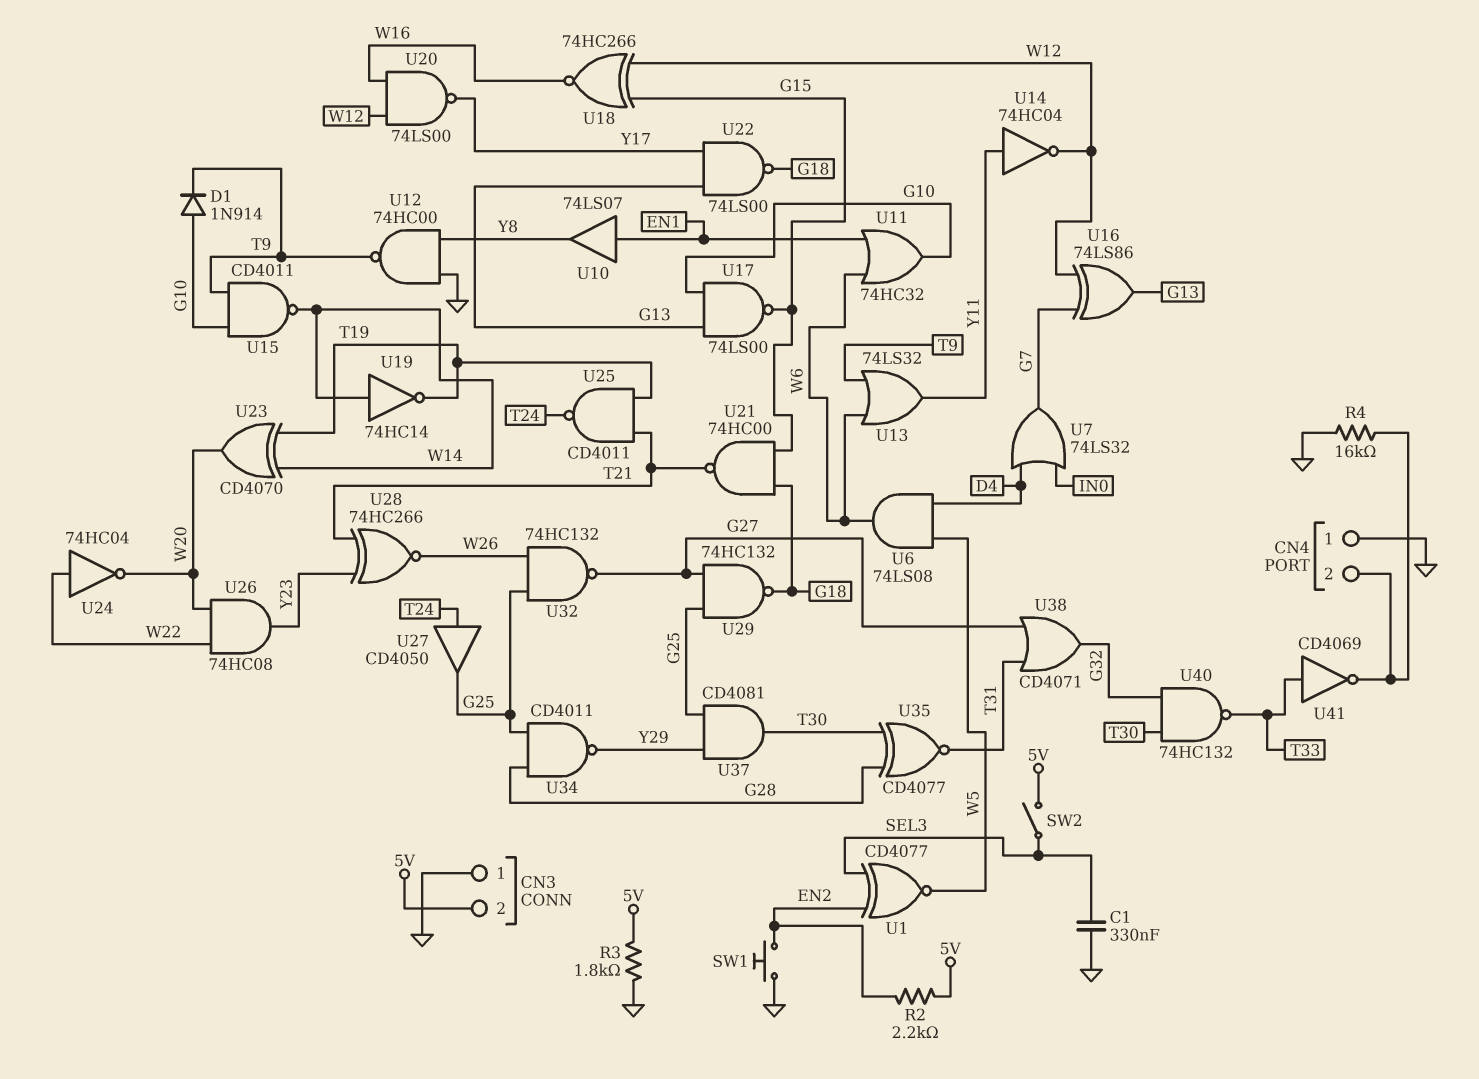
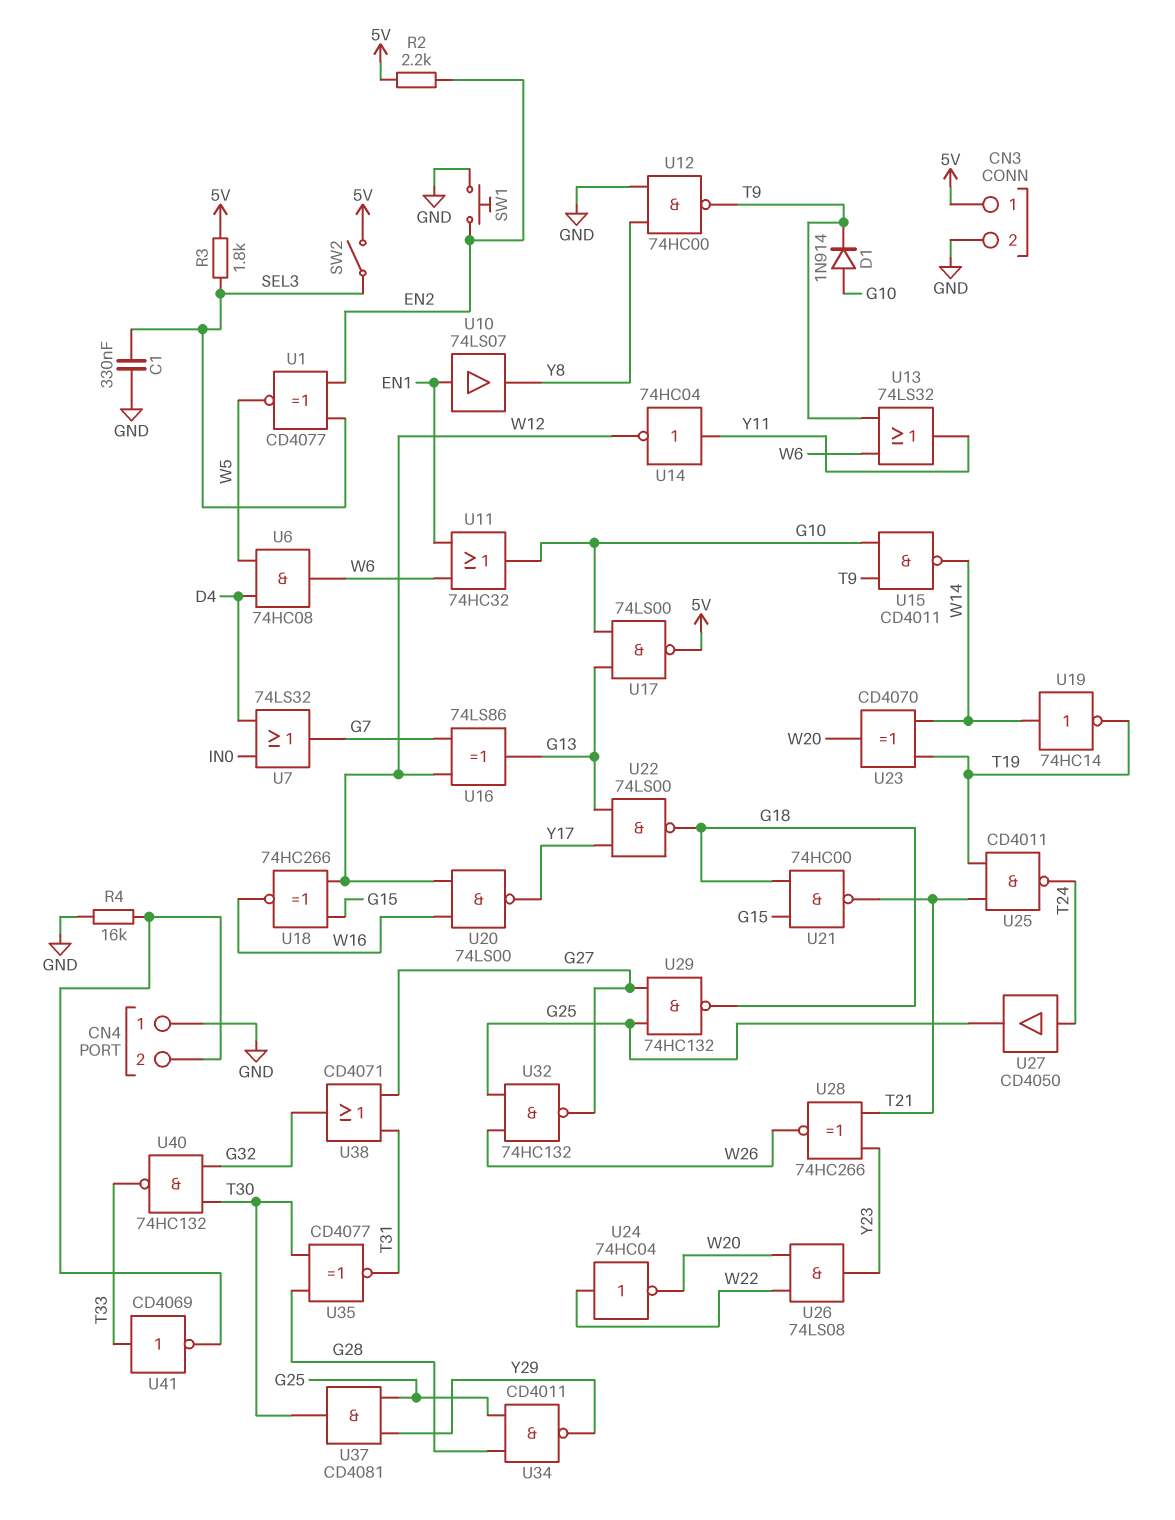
CN3 pin 1: GND -> 5V
CN3 pin 2: 5V -> GND
R3: 1.8k (5V, GND) -> 1.8k (5V, SEL3)
U6: AND 74LS08 (in D4, in W5, out W6) -> AND 74HC08 (in D4, in W5, out W6)
U17: NAND 74LS00 (in G10, in G13, out G15) -> NAND 74LS00 (in G10, in G13, out 5V)
U26: AND 74HC08 (in W20, in W22, out Y23) -> AND 74LS08 (in W20, in W22, out Y23)

